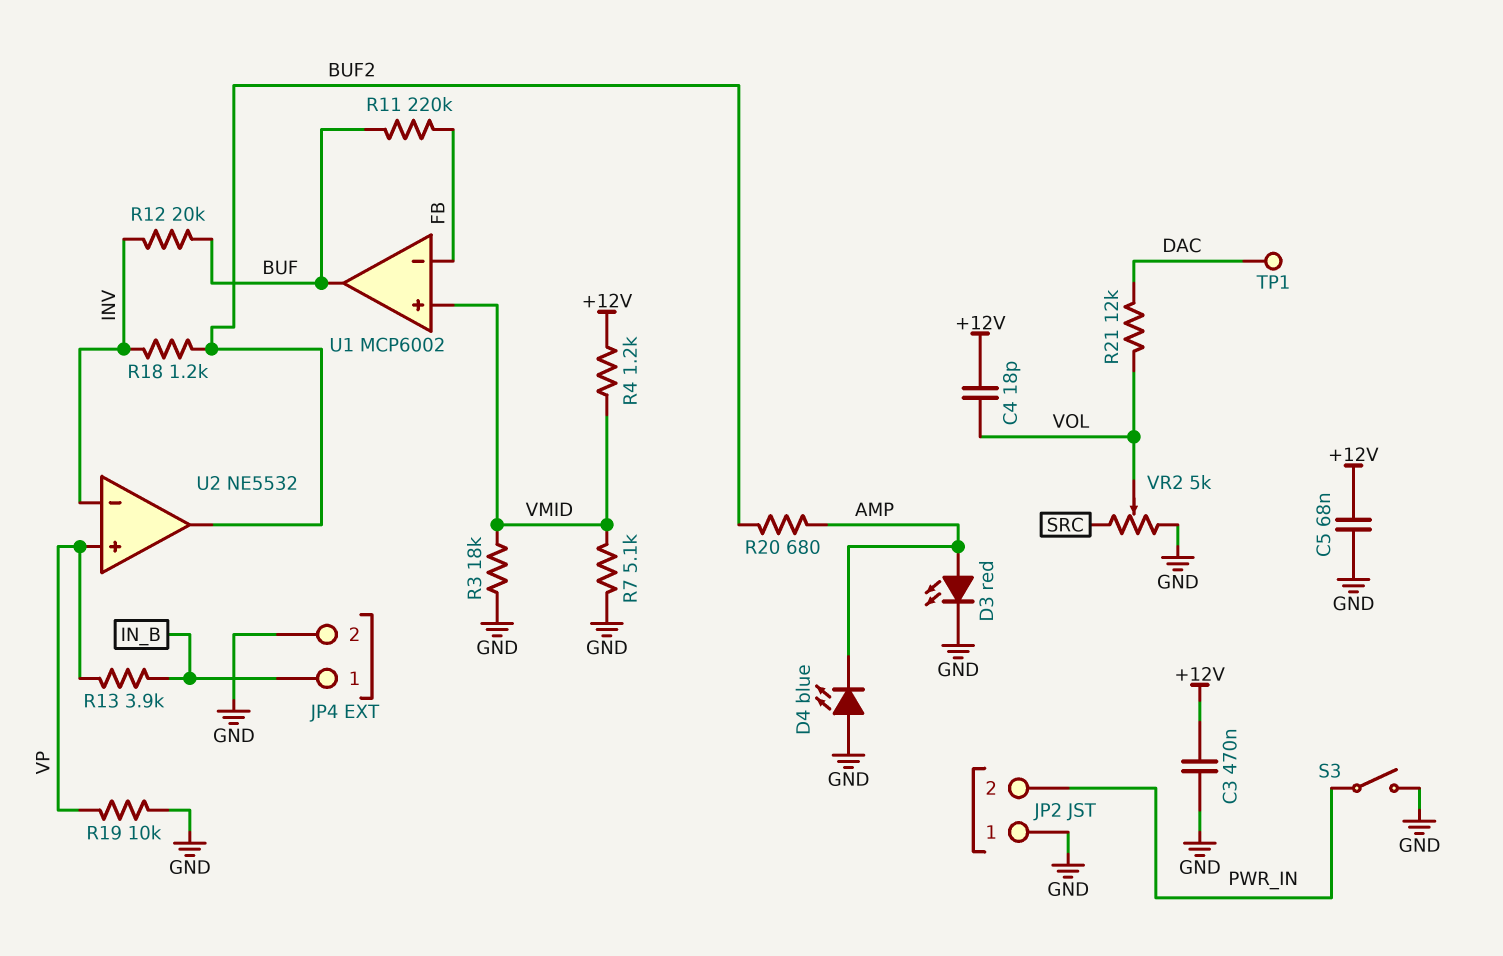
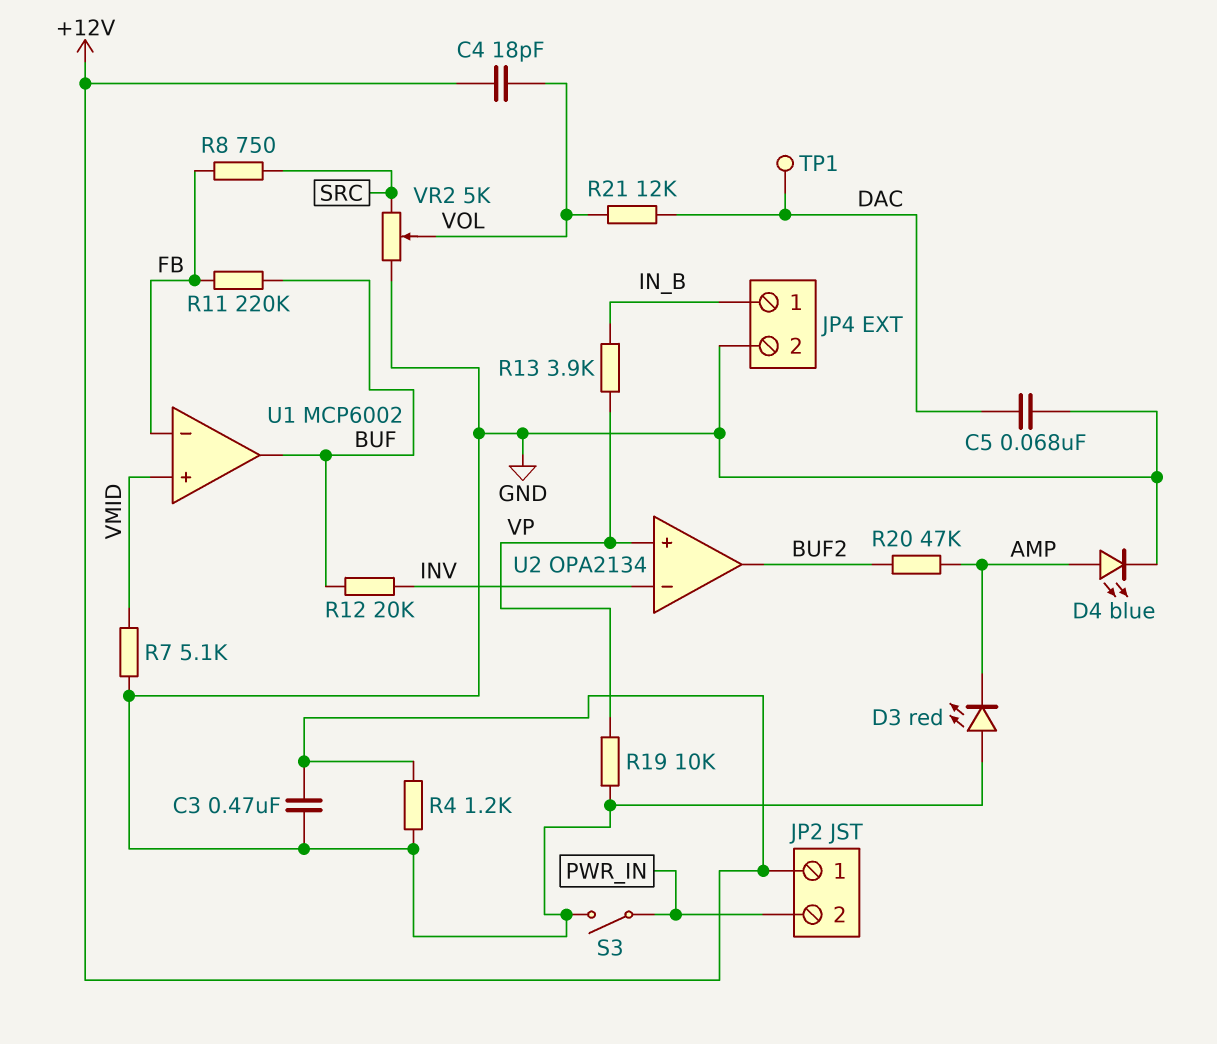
C5: 68nF (+12V, GND) -> 68nF (DAC, GND)
D3: LED red (A AMP, K GND) -> LED red (A GND, K AMP)
D4: LED blue (A GND, K AMP) -> LED blue (A AMP, K GND)
JP2 pin 1: GND -> +12V
R3: 18k (GND, VMID) -> none
R4: 1.2k (+12V, VMID) -> 1.2k (+12V, GND)
R8: none -> 750 (FB, SRC)
R18: 1.2k (BUF2, INV) -> none
R20: 680 (AMP, BUF2) -> 47k (AMP, BUF2)
U2: NE5532 -> OPA2134

